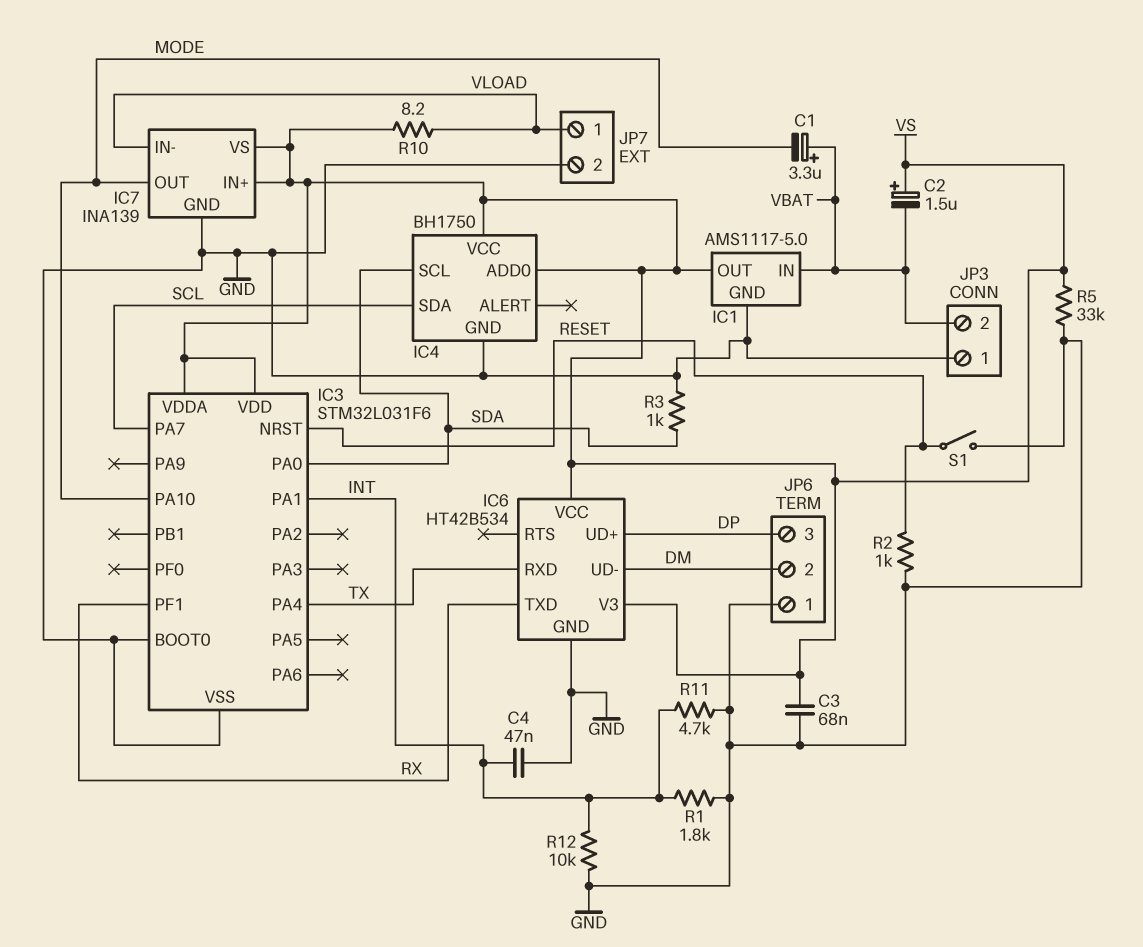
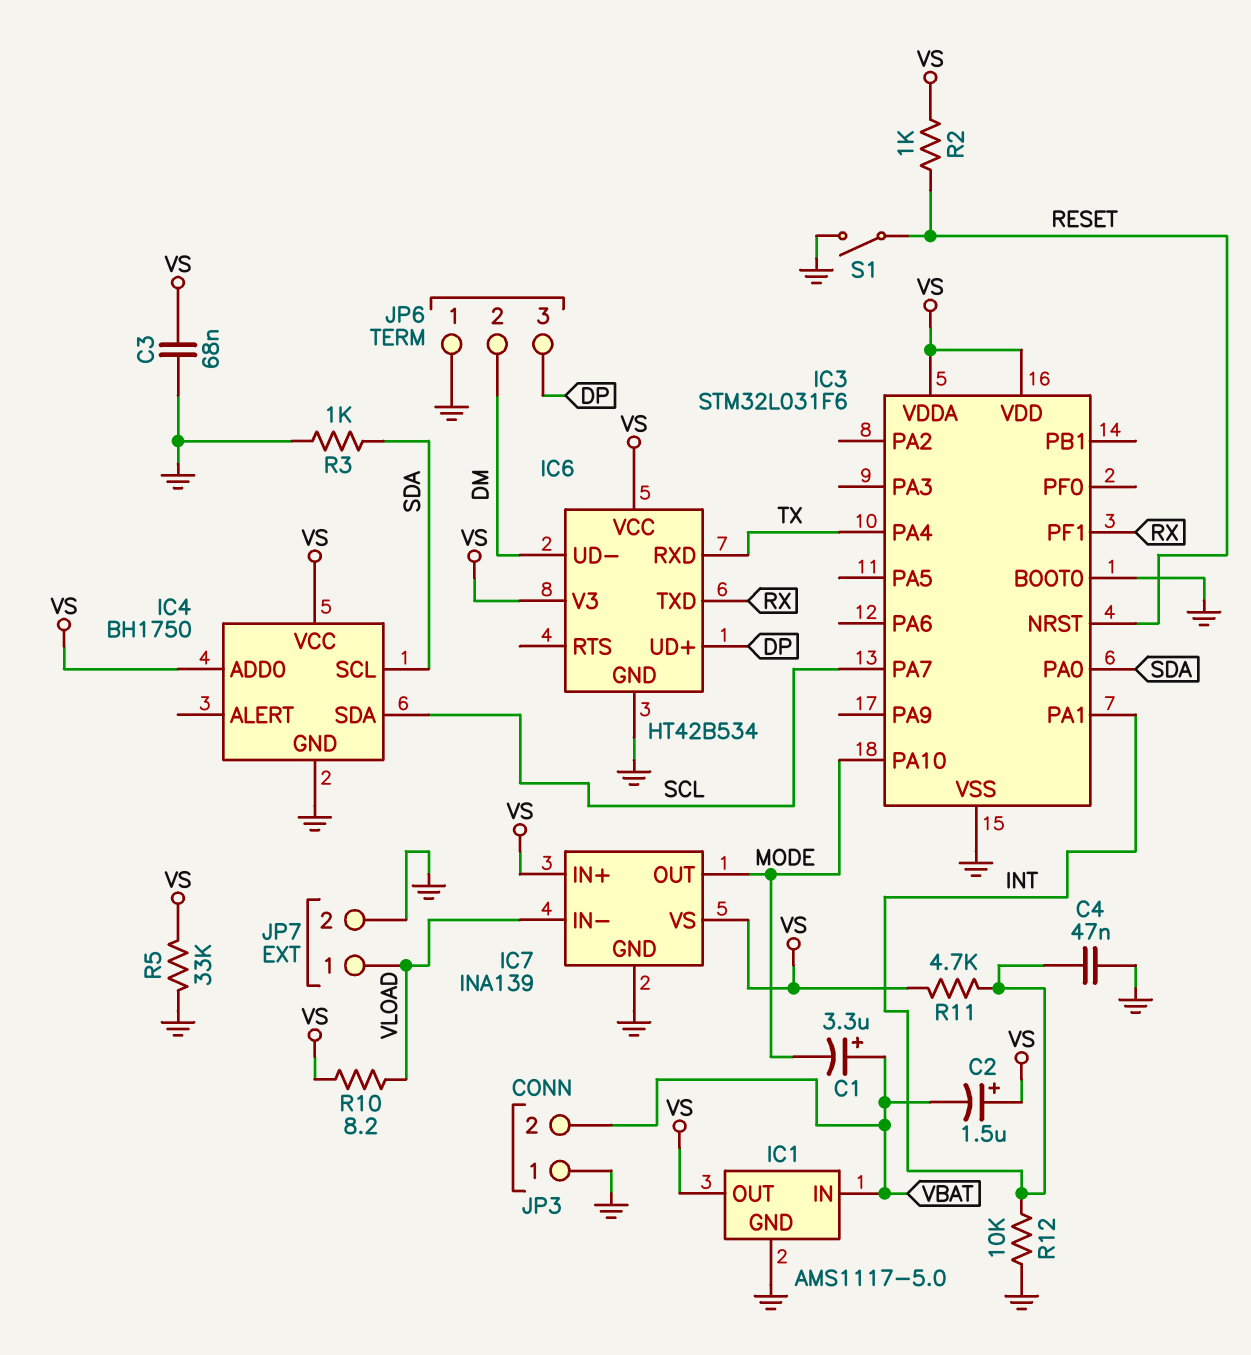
R1: 1.8k (GND, INT) -> none
R2: 1k (GND, RESET) -> 1k (RESET, VS)
R11: 4.7k (GND, INT) -> 4.7k (INT, VS)

